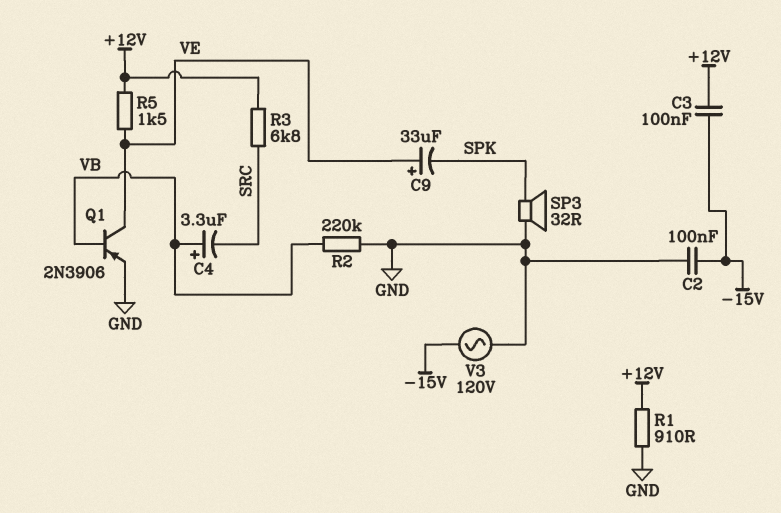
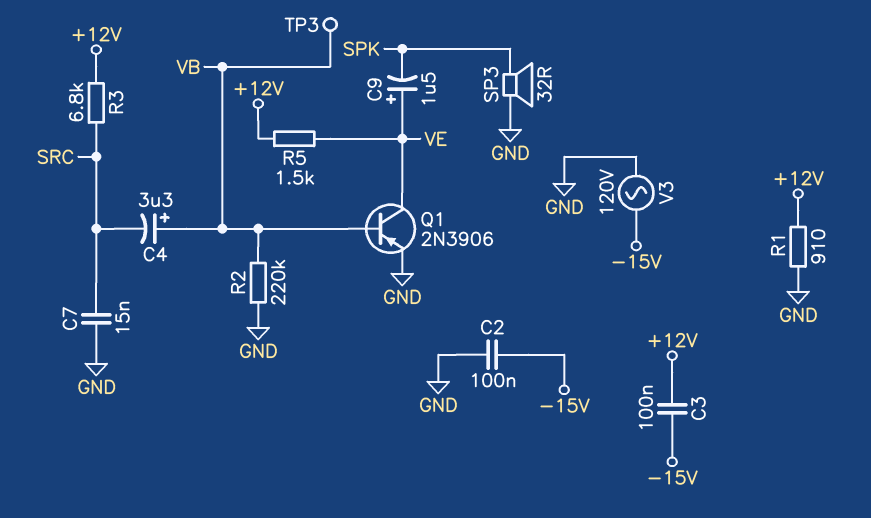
C7: none -> 15nF (GND, SRC)
C9: 33uF (plus VE, minus SPK) -> 1.5uF (plus VE, minus SPK)
TP3: none -> test point (VB)

